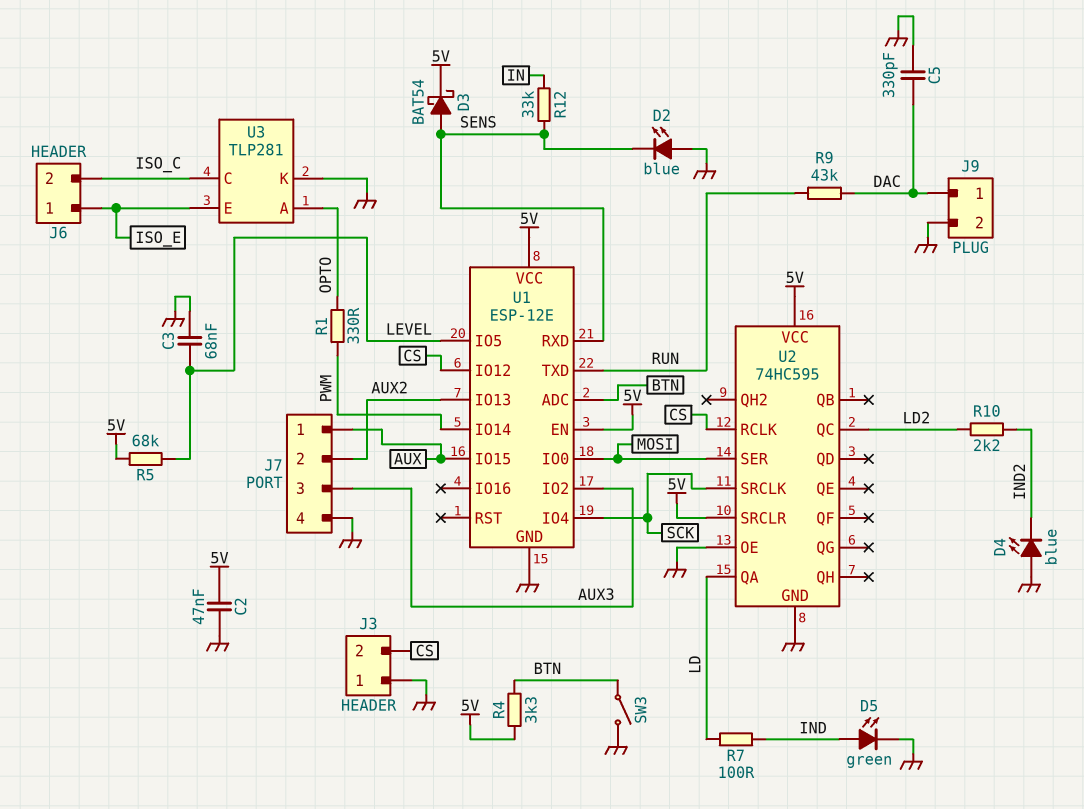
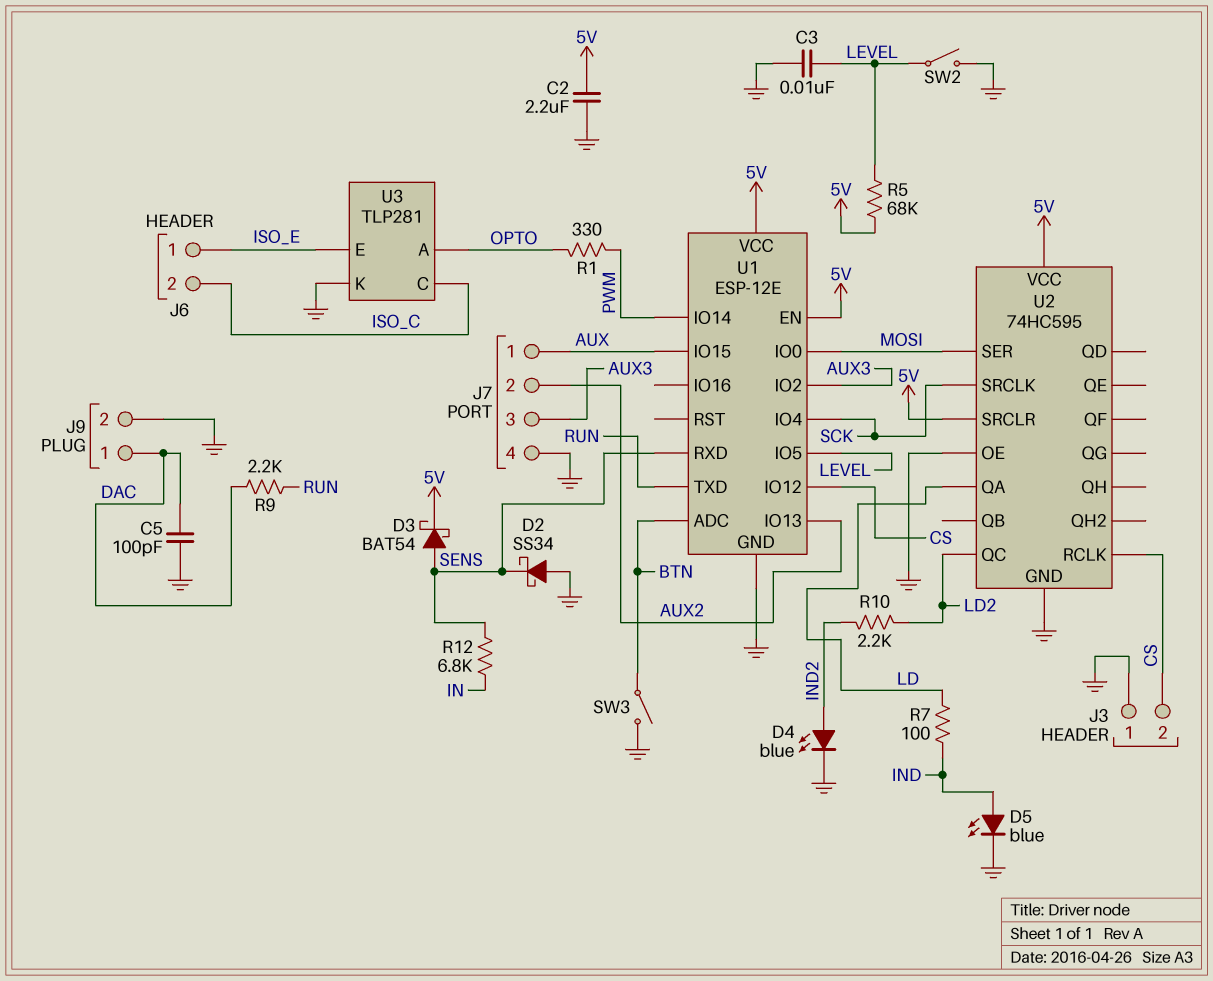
C2: 47nF (5V, GND) -> 2.2uF (5V, GND)
C3: 68nF (GND, LEVEL) -> 10nF (GND, LEVEL)
C5: 330pF (DAC, GND) -> 100pF (DAC, GND)
D2: LED blue (A GND, K SENS) -> schottky SS34 (A GND, K SENS)
D4: LED blue (A GND, K IND2) -> LED blue (A IND2, K GND)
D5: LED green (A IND, K GND) -> LED blue (A IND, K GND)
R4: 3.3k (5V, BTN) -> none
R9: 43k (DAC, RUN) -> 2.2k (DAC, RUN)
R12: 33k (IN, SENS) -> 6.8k (IN, SENS)
SW2: none -> switch (GND, LEVEL)

